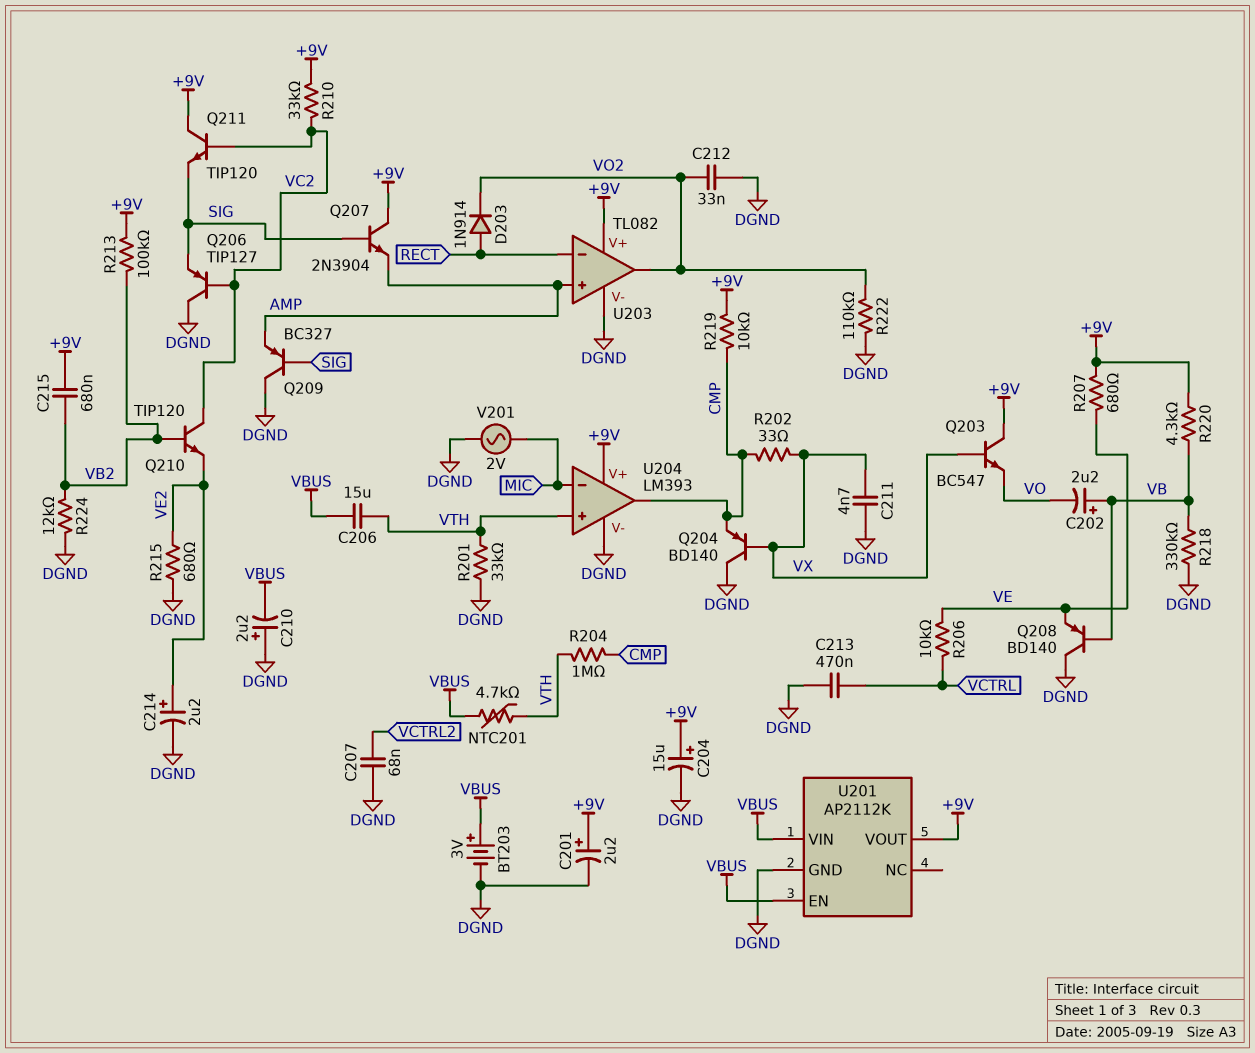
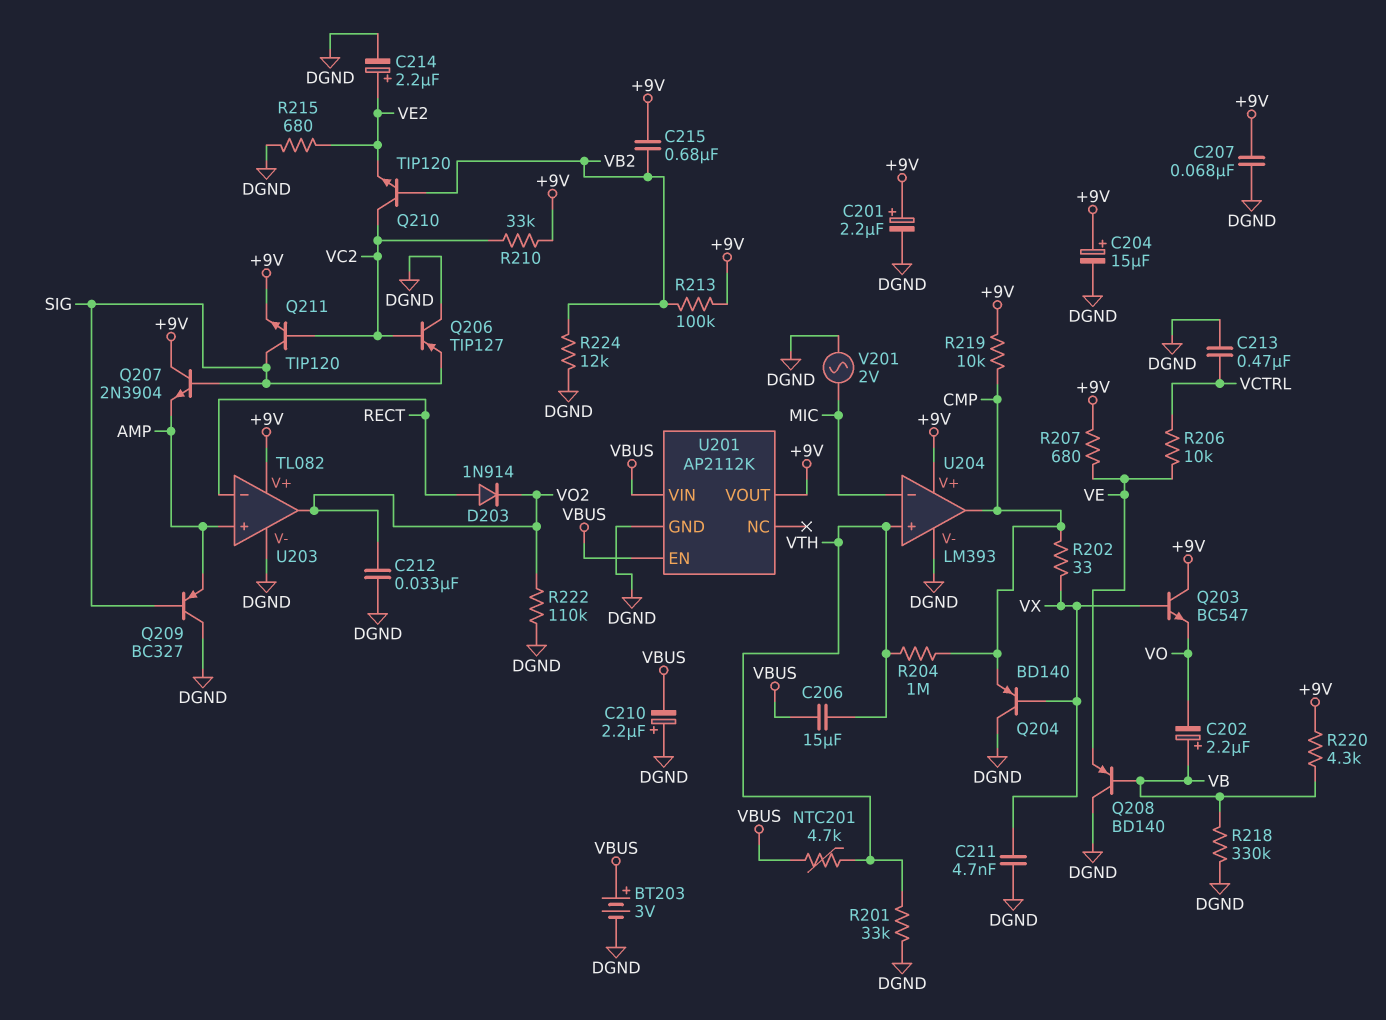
C207: 68nF (DGND, VCTRL2) -> 68nF (+9V, DGND)
Q211: NPN TIP120 (B VC2, C +9V, E SIG) -> NPN TIP120 (B VC2, C SIG, E +9V)

